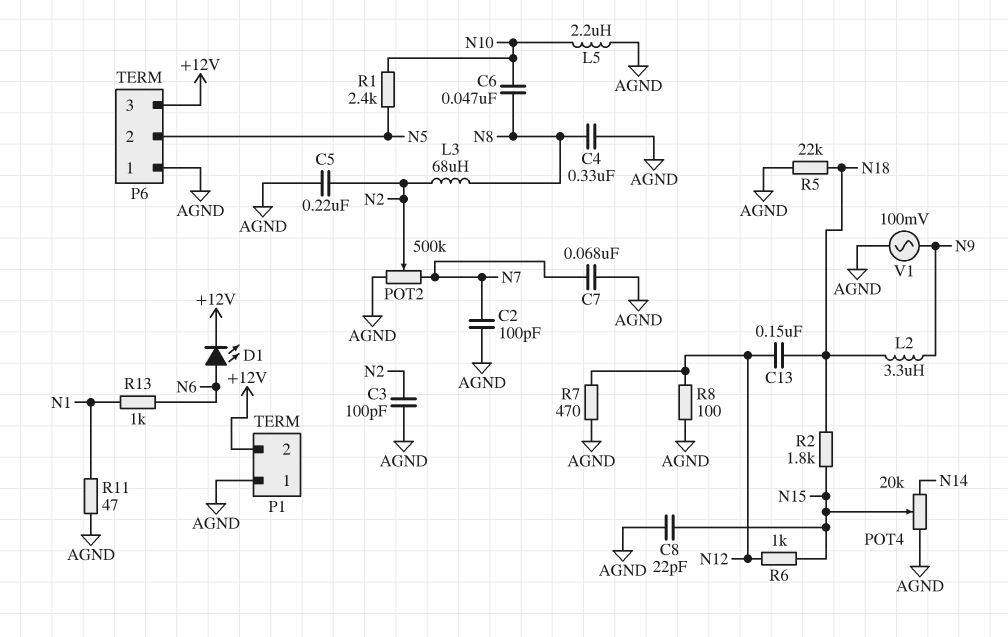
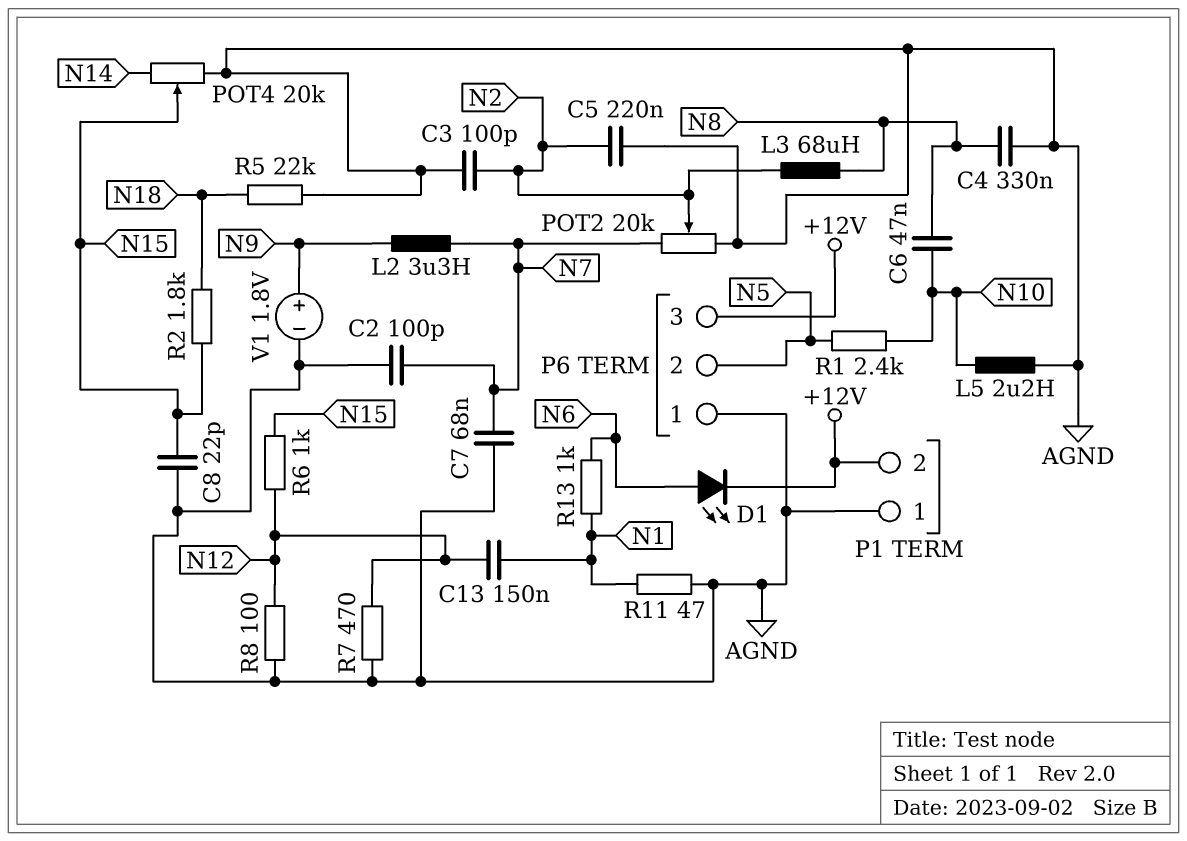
C13: 150nF (N12, N18) -> 150nF (N1, N12)
L2: 3.3uH (N9, N18) -> 3.3uH (N7, N9)
POT2: 500k (AGND, N7, wiper N2) -> 20k (AGND, N7, wiper N2)
V1: AC 100mV (AGND, N9) -> 1.8V (plus N9, minus AGND)

